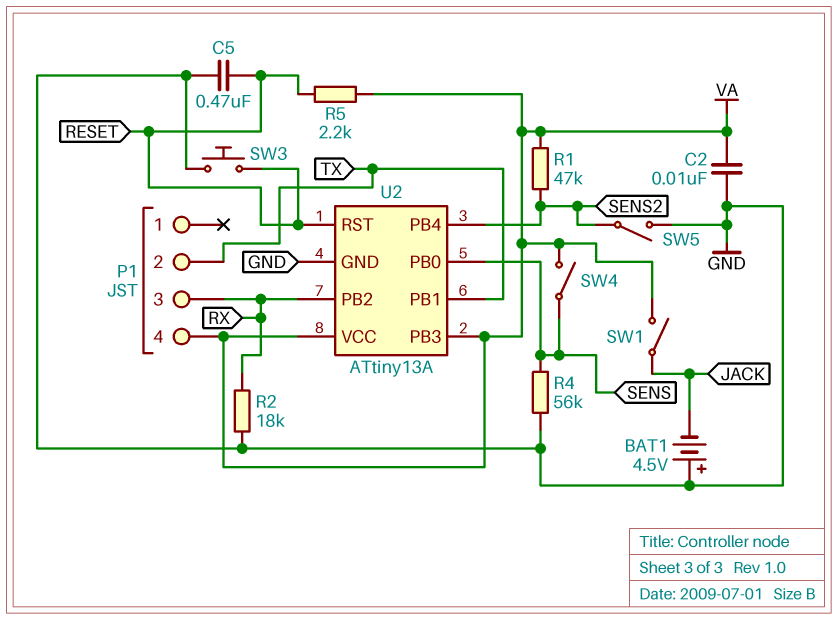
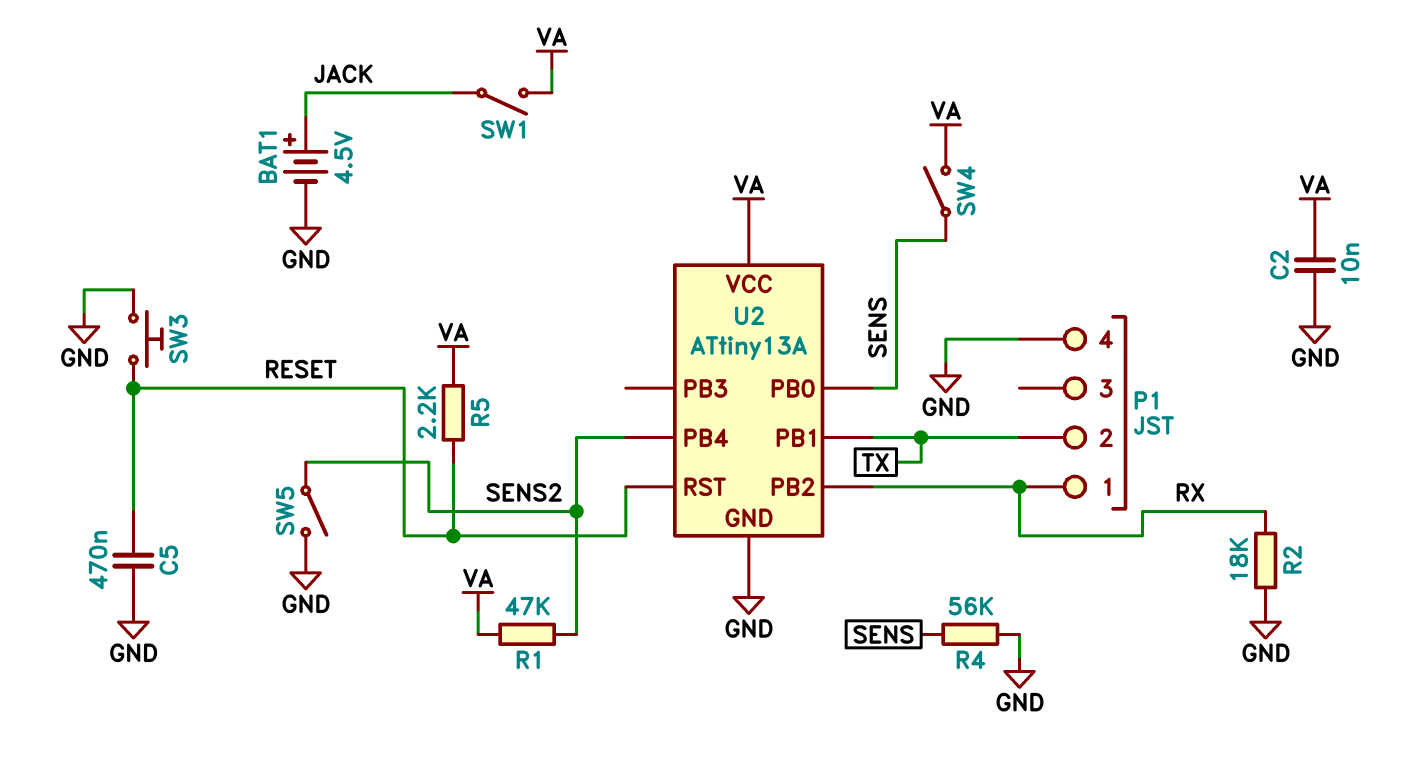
BAT1: 4.5V (plus GND, minus JACK) -> 4.5V (plus JACK, minus GND)
P1 pin 1: none -> RX
P1 pin 3: RX -> none
P1 pin 4: VA -> GND
U2 pin PB3: VA -> none

